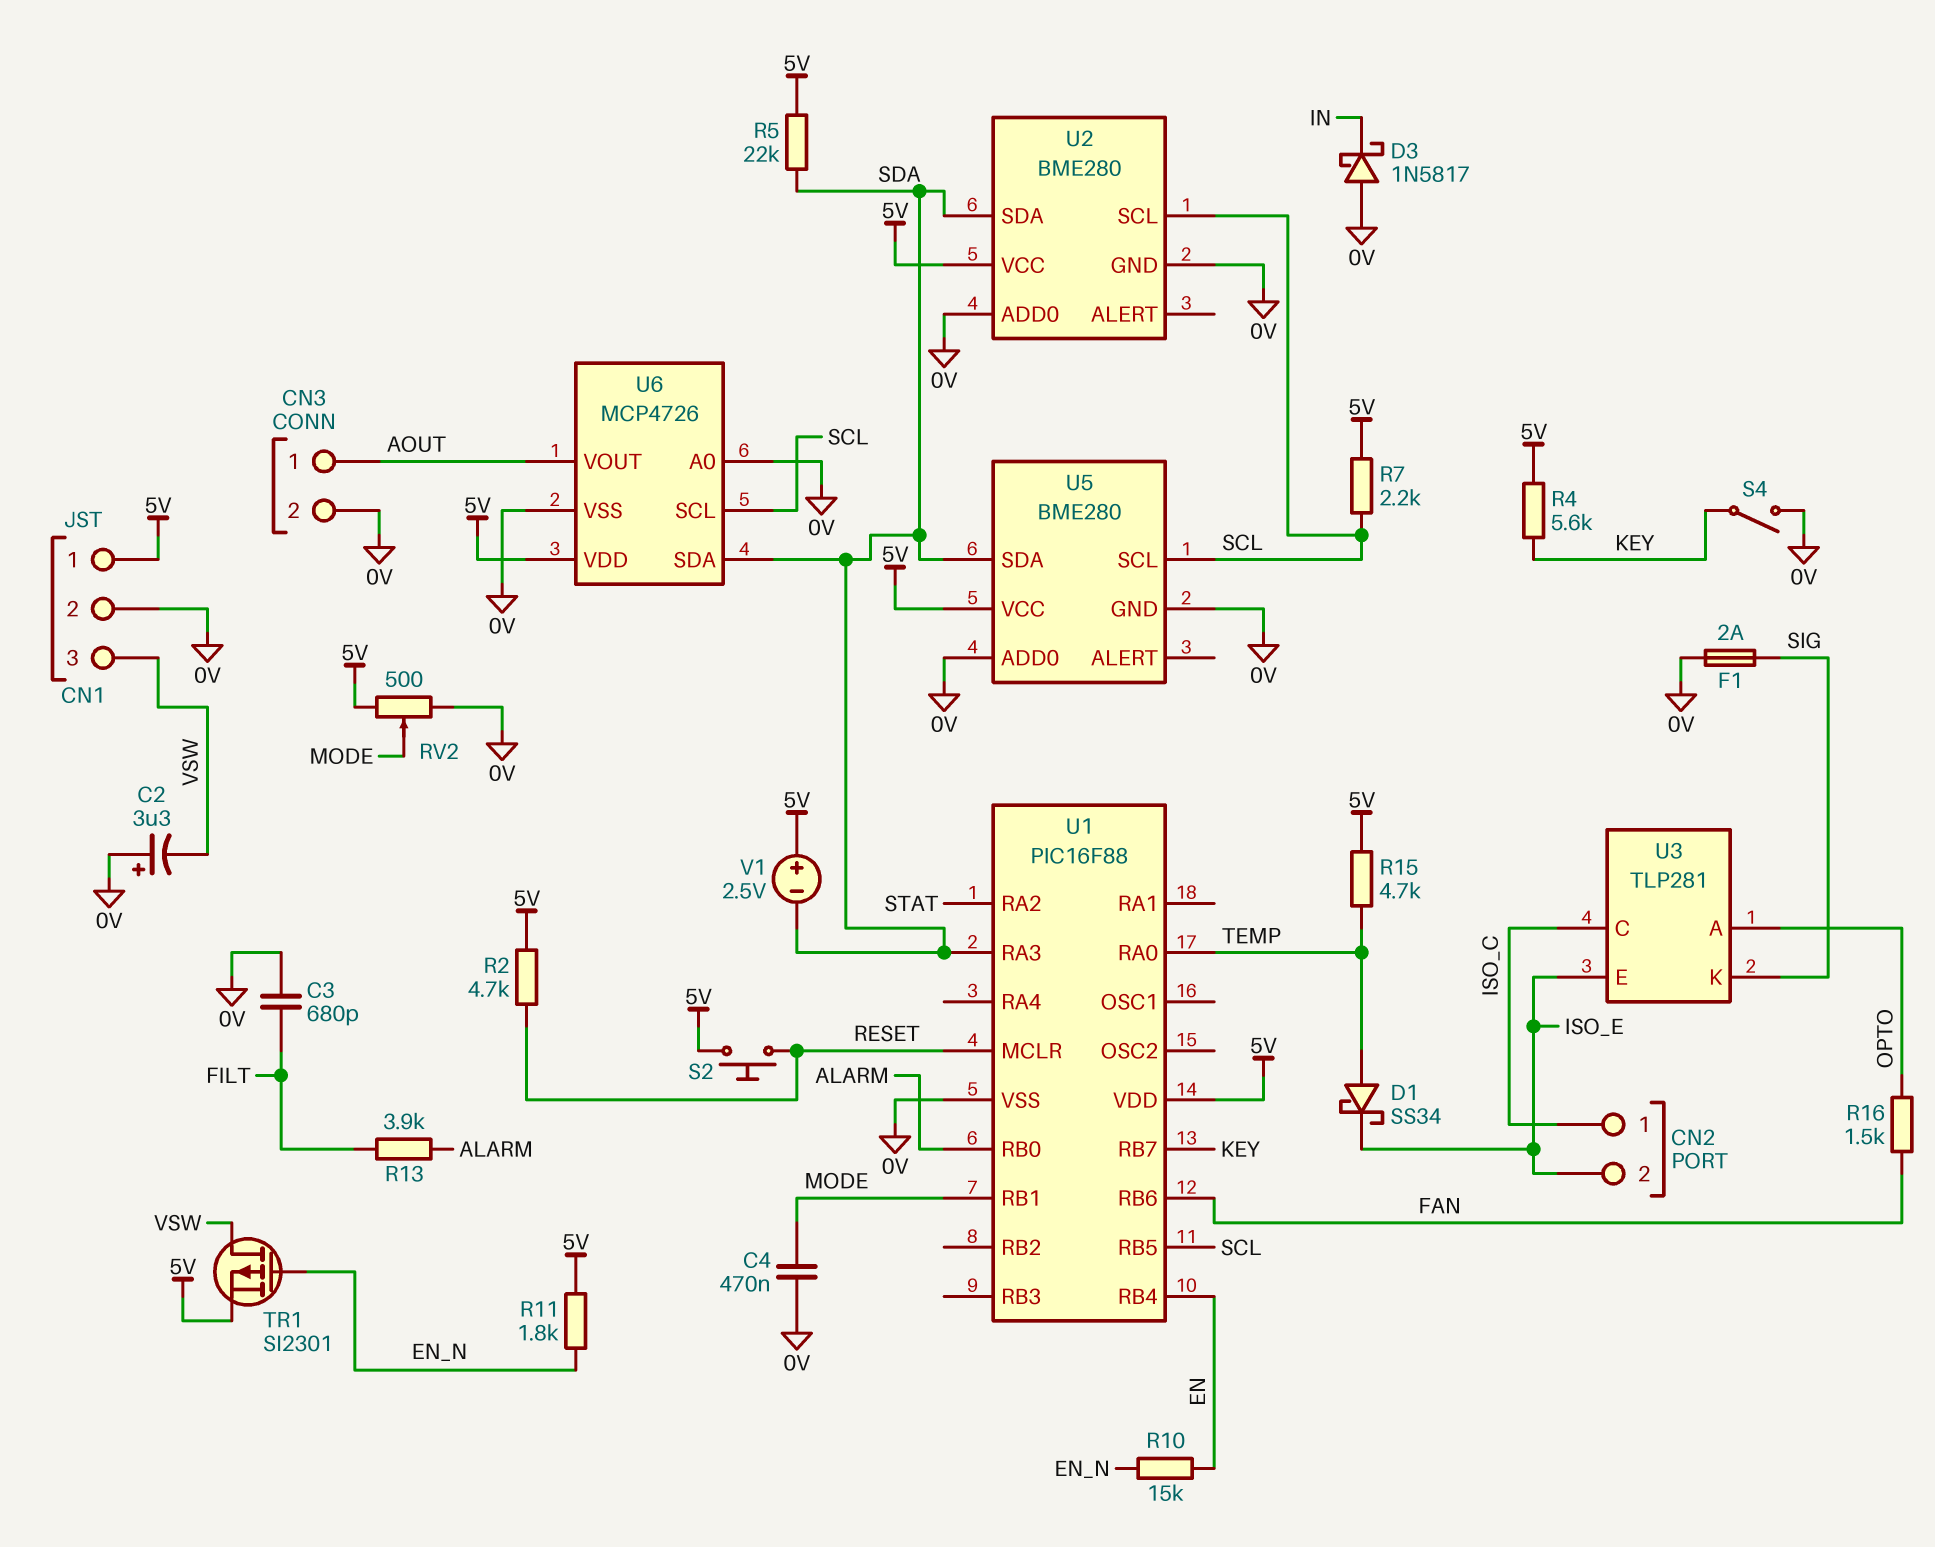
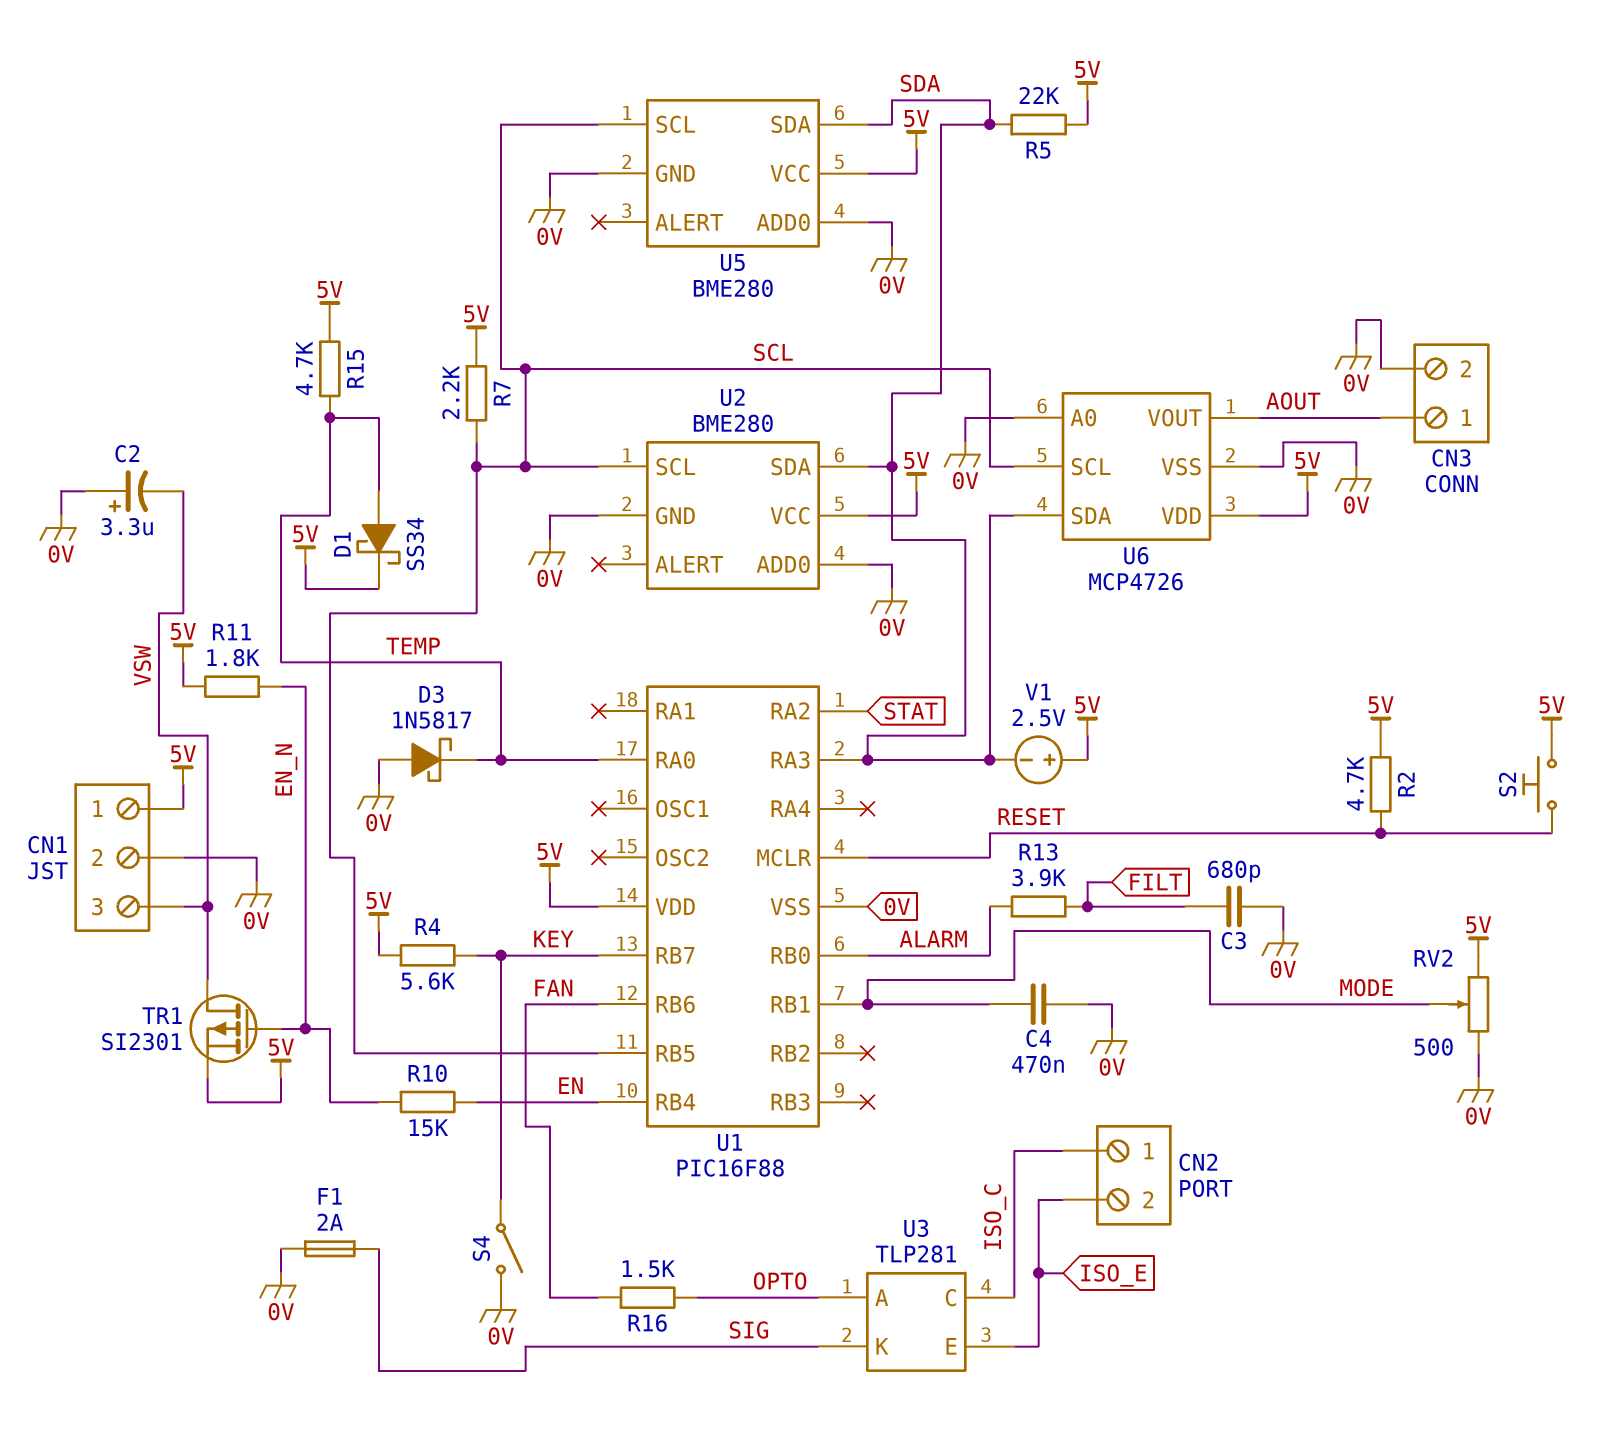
D1: schottky SS34 (A TEMP, K ISO_E) -> schottky SS34 (A TEMP, K 5V)
D3: schottky 1N5817 (A 0V, K IN) -> schottky 1N5817 (A 0V, K TEMP)

